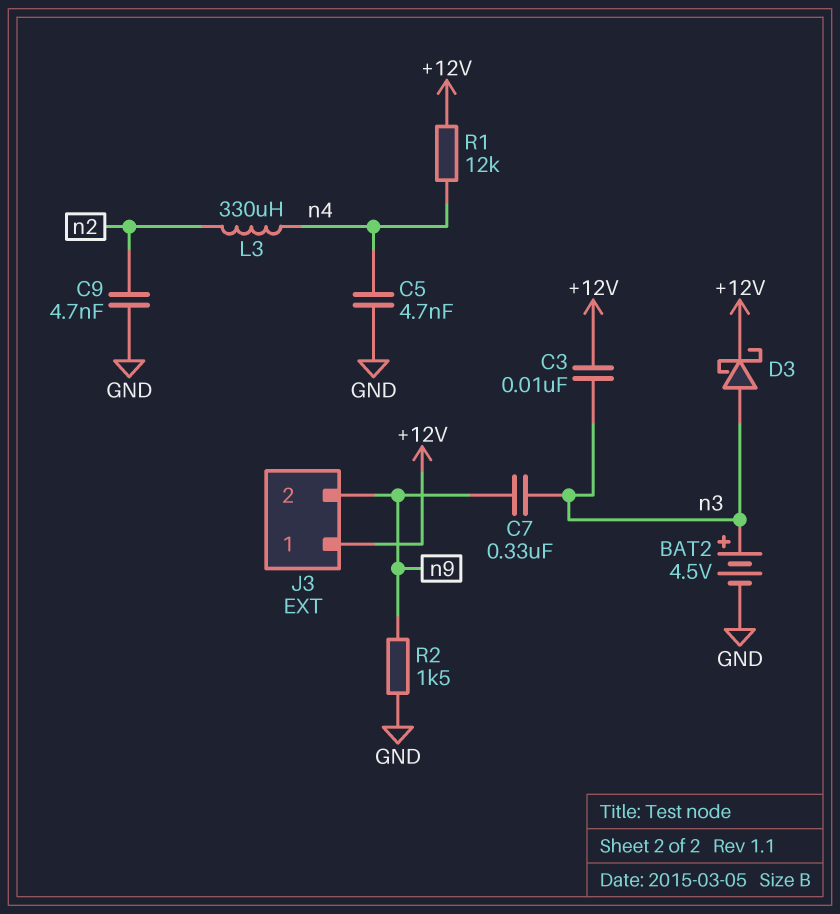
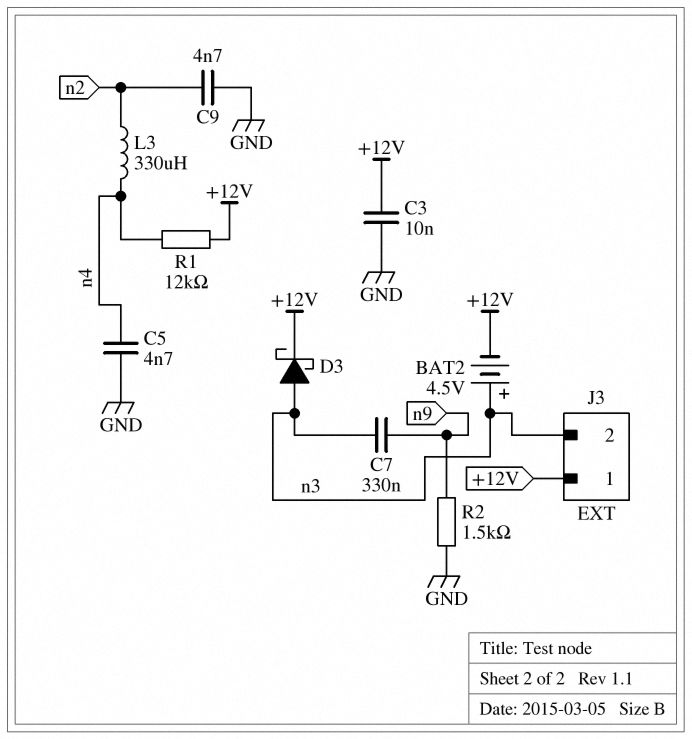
BAT2: 4.5V (plus n3, minus GND) -> 4.5V (plus n3, minus +12V)
C3: 10nF (+12V, n3) -> 10nF (+12V, GND)
J3 pin 2: n9 -> n3

